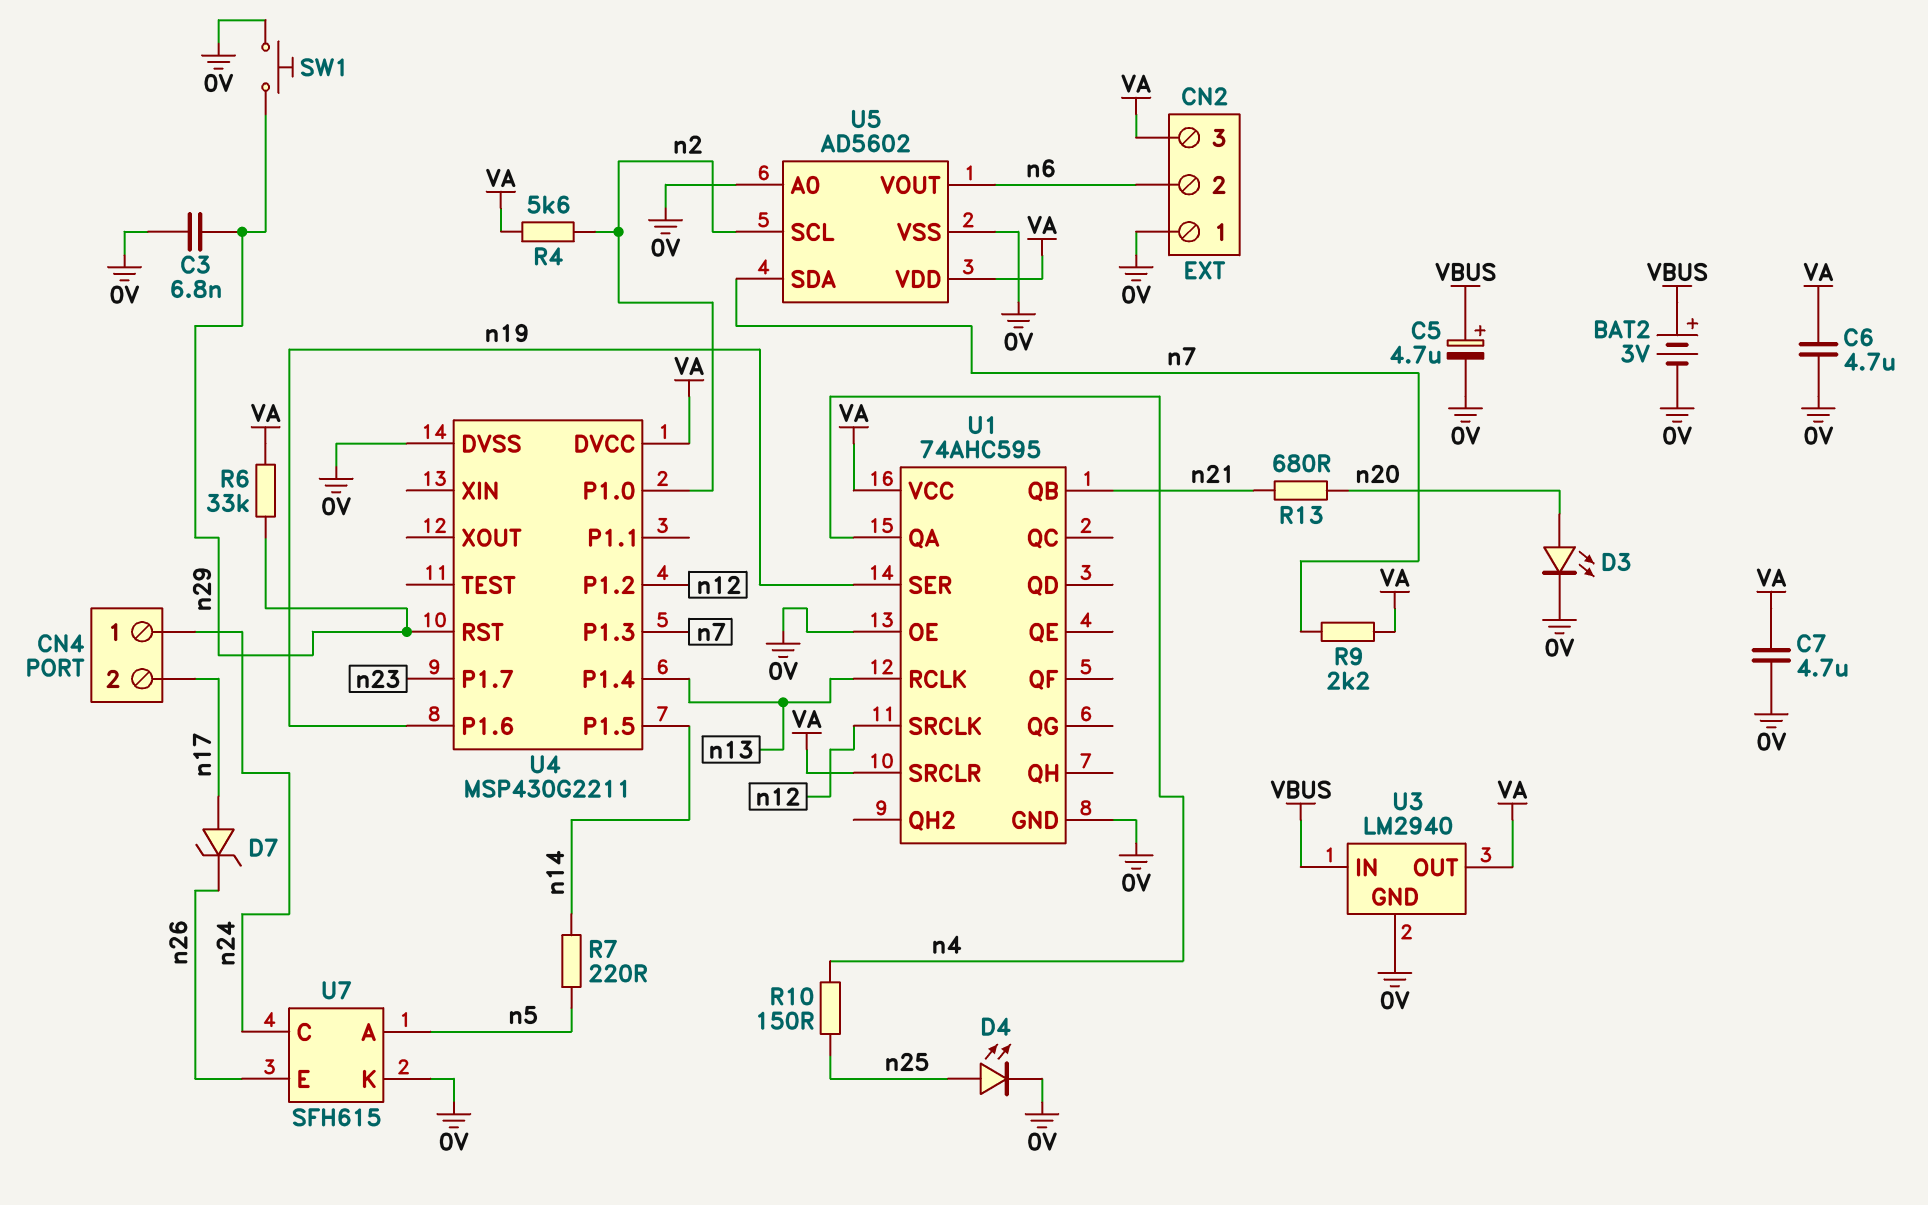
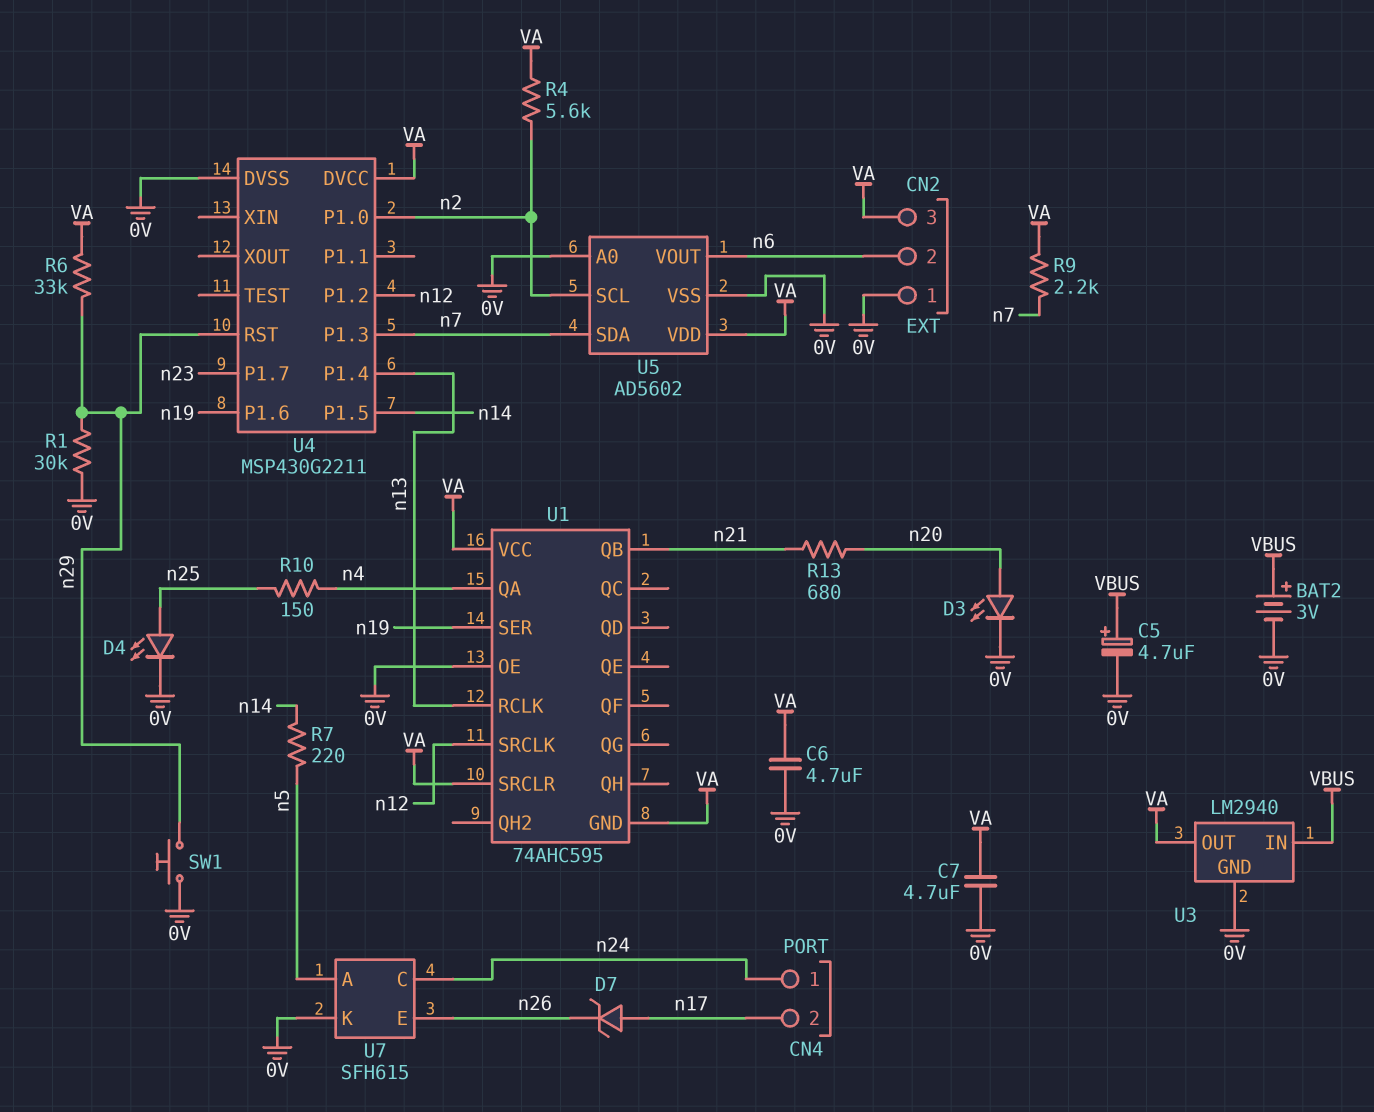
C3: 6.8nF (0V, n29) -> none
R1: none -> 30k (0V, n29)
U1 pin GND: 0V -> VA

